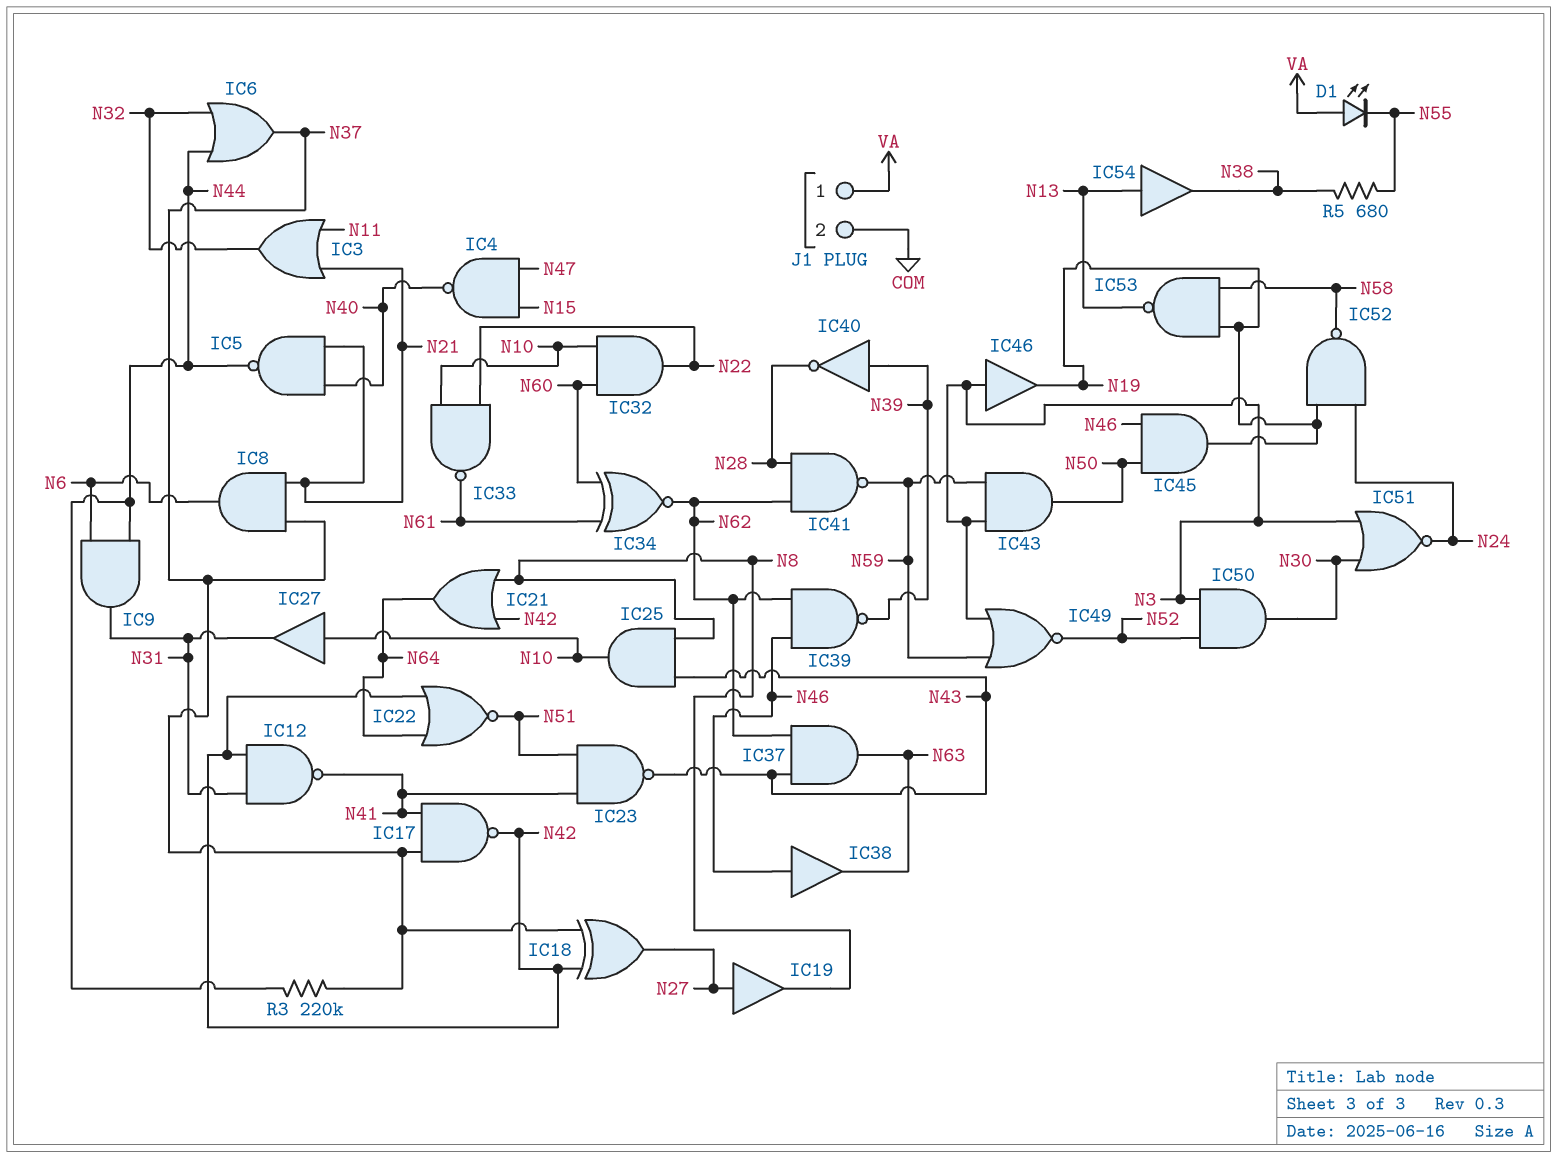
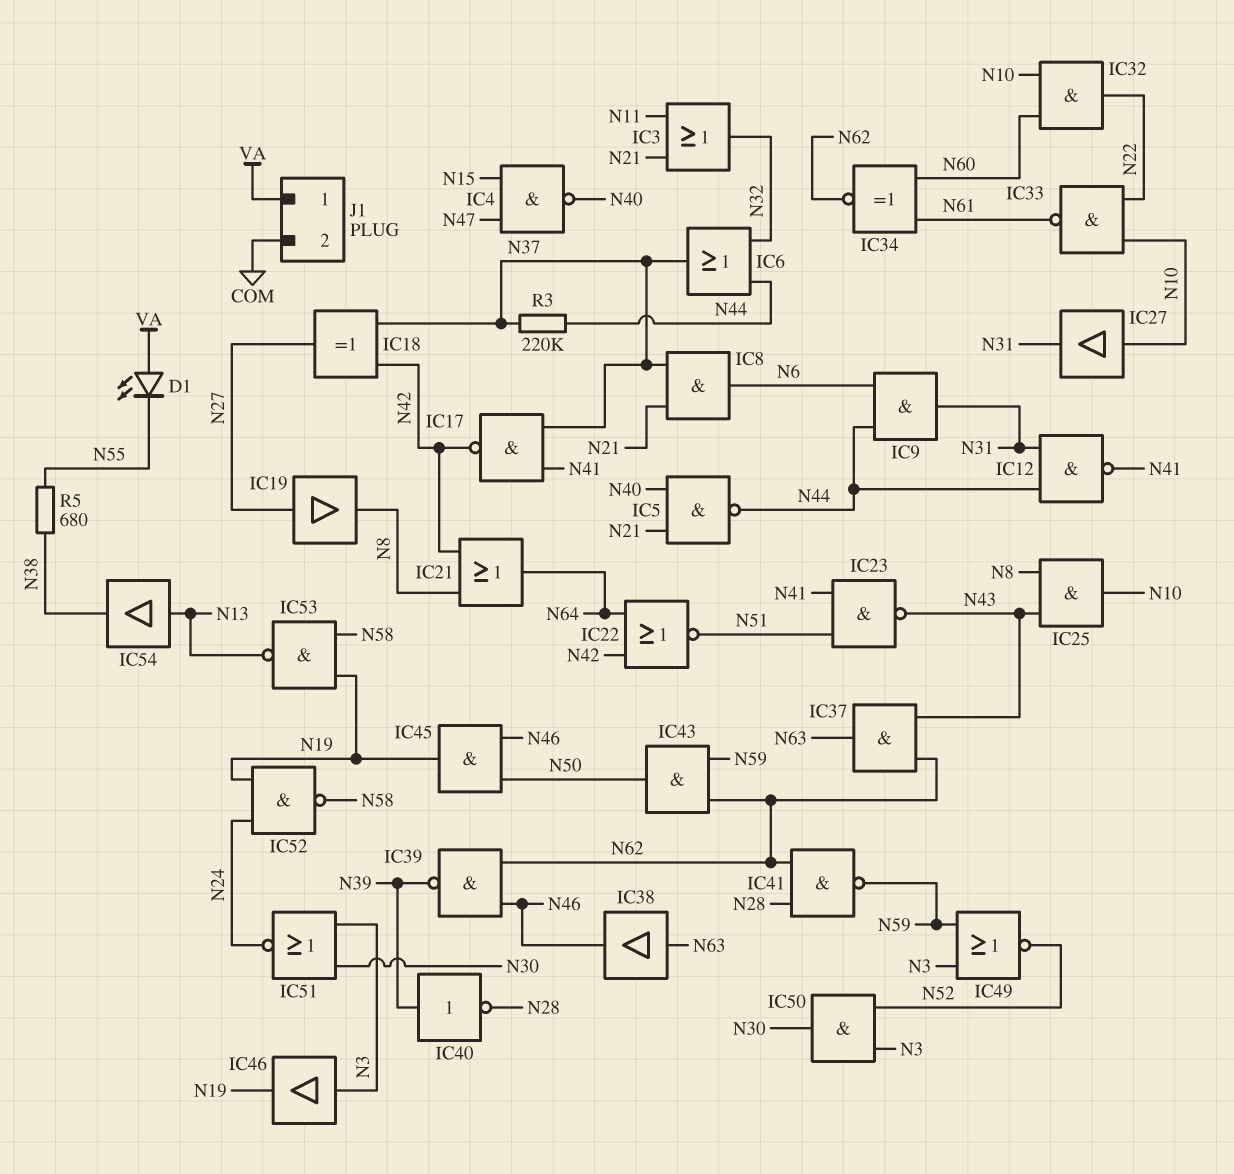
IC12: NAND (in N31, in N42, out N41) -> NAND (in N31, in N44, out N41)
IC38: buffer (in N46, out N63) -> buffer (in N63, out N46)
IC43: AND (in N3, in N59, out N50) -> AND (in N59, in N62, out N50)

